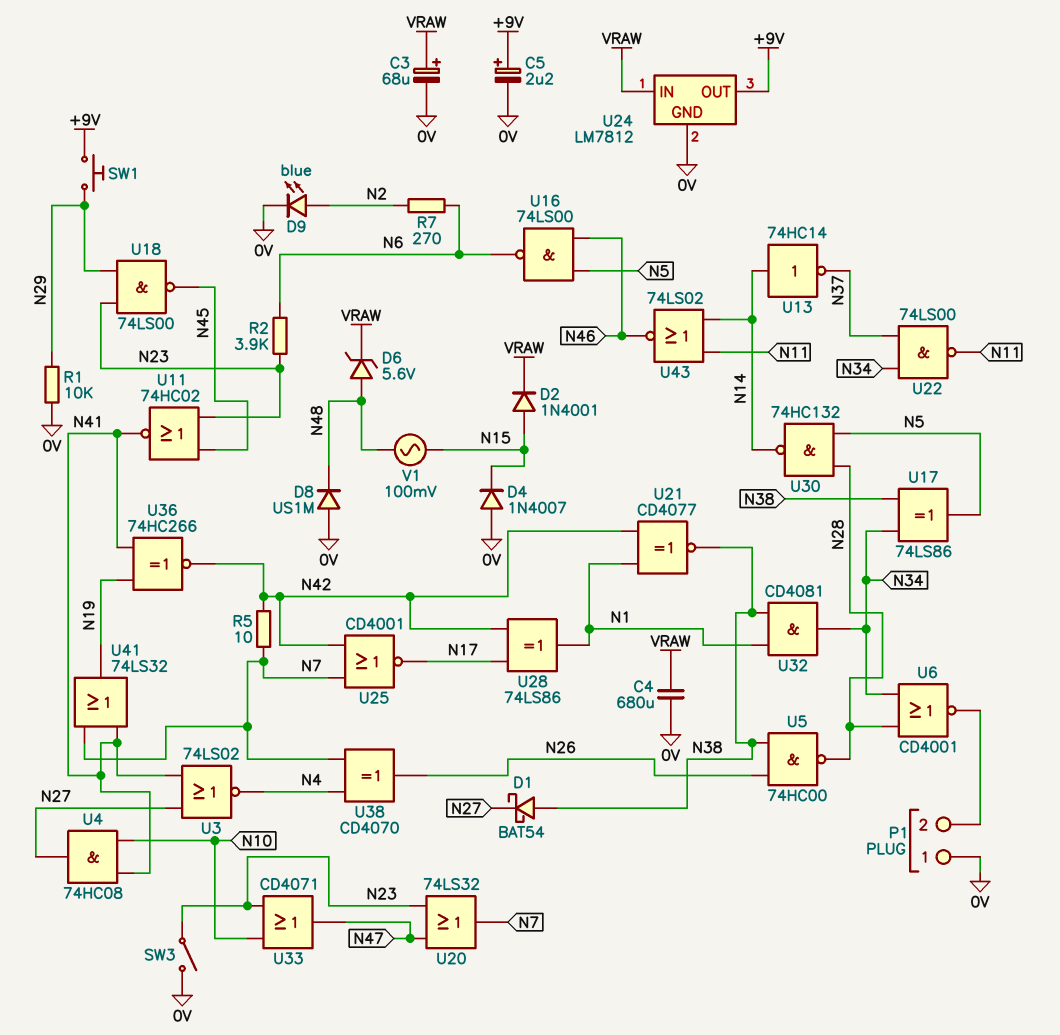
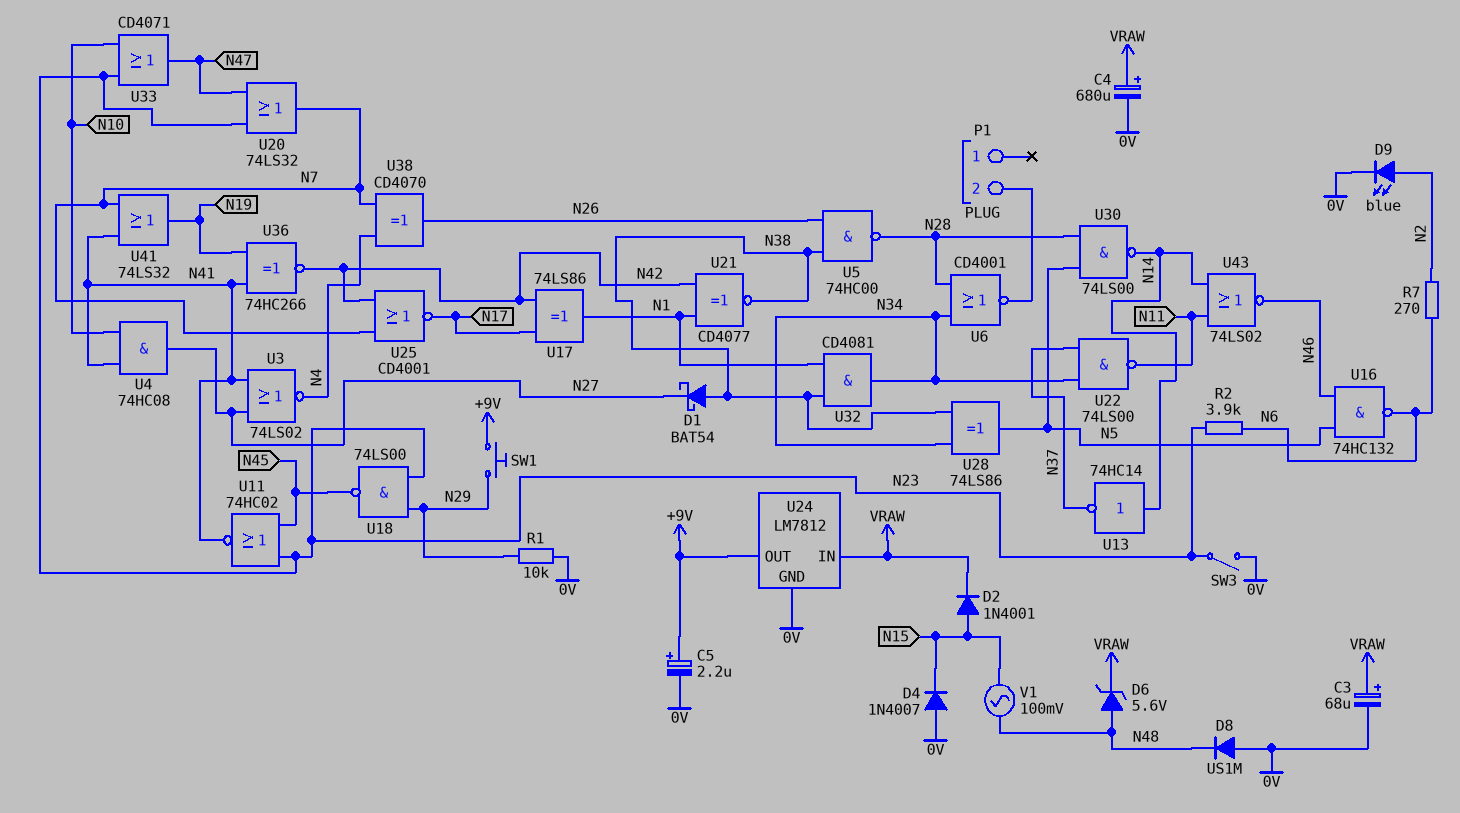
C4: 680uF (0V, VRAW) -> 680uF (plus VRAW, minus 0V)
P1 pin 1: 0V -> none
R5: 10 (N7, N42) -> none
U16: NAND 74LS00 (in N5, in N46, out N6) -> NAND 74HC132 (in N5, in N46, out N6)
U17: XOR 74LS86 (in N34, in N38, out N5) -> XOR 74LS86 (in N17, in N42, out N1)
U28: XOR 74LS86 (in N17, in N42, out N1) -> XOR 74LS86 (in N34, in N38, out N5)
U30: NAND 74HC132 (in N5, in N28, out N14) -> NAND 74LS00 (in N5, in N28, out N14)

